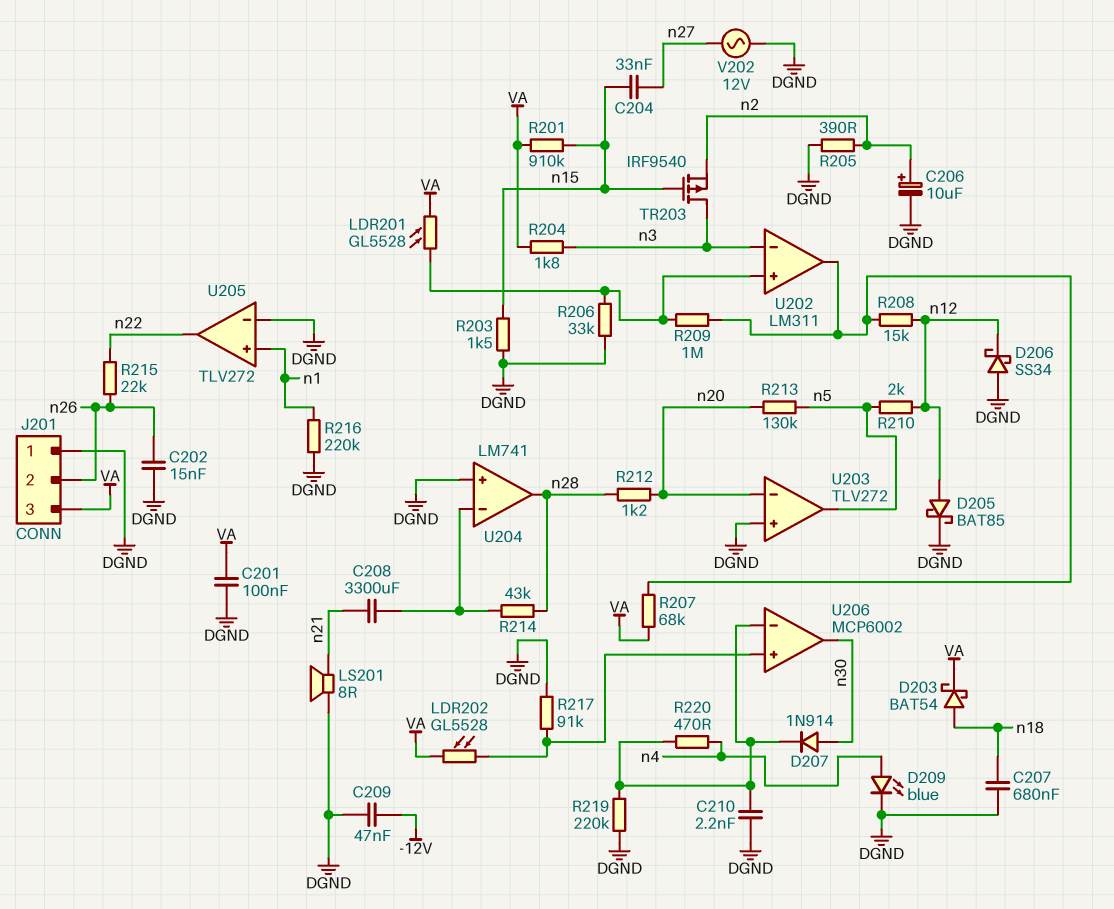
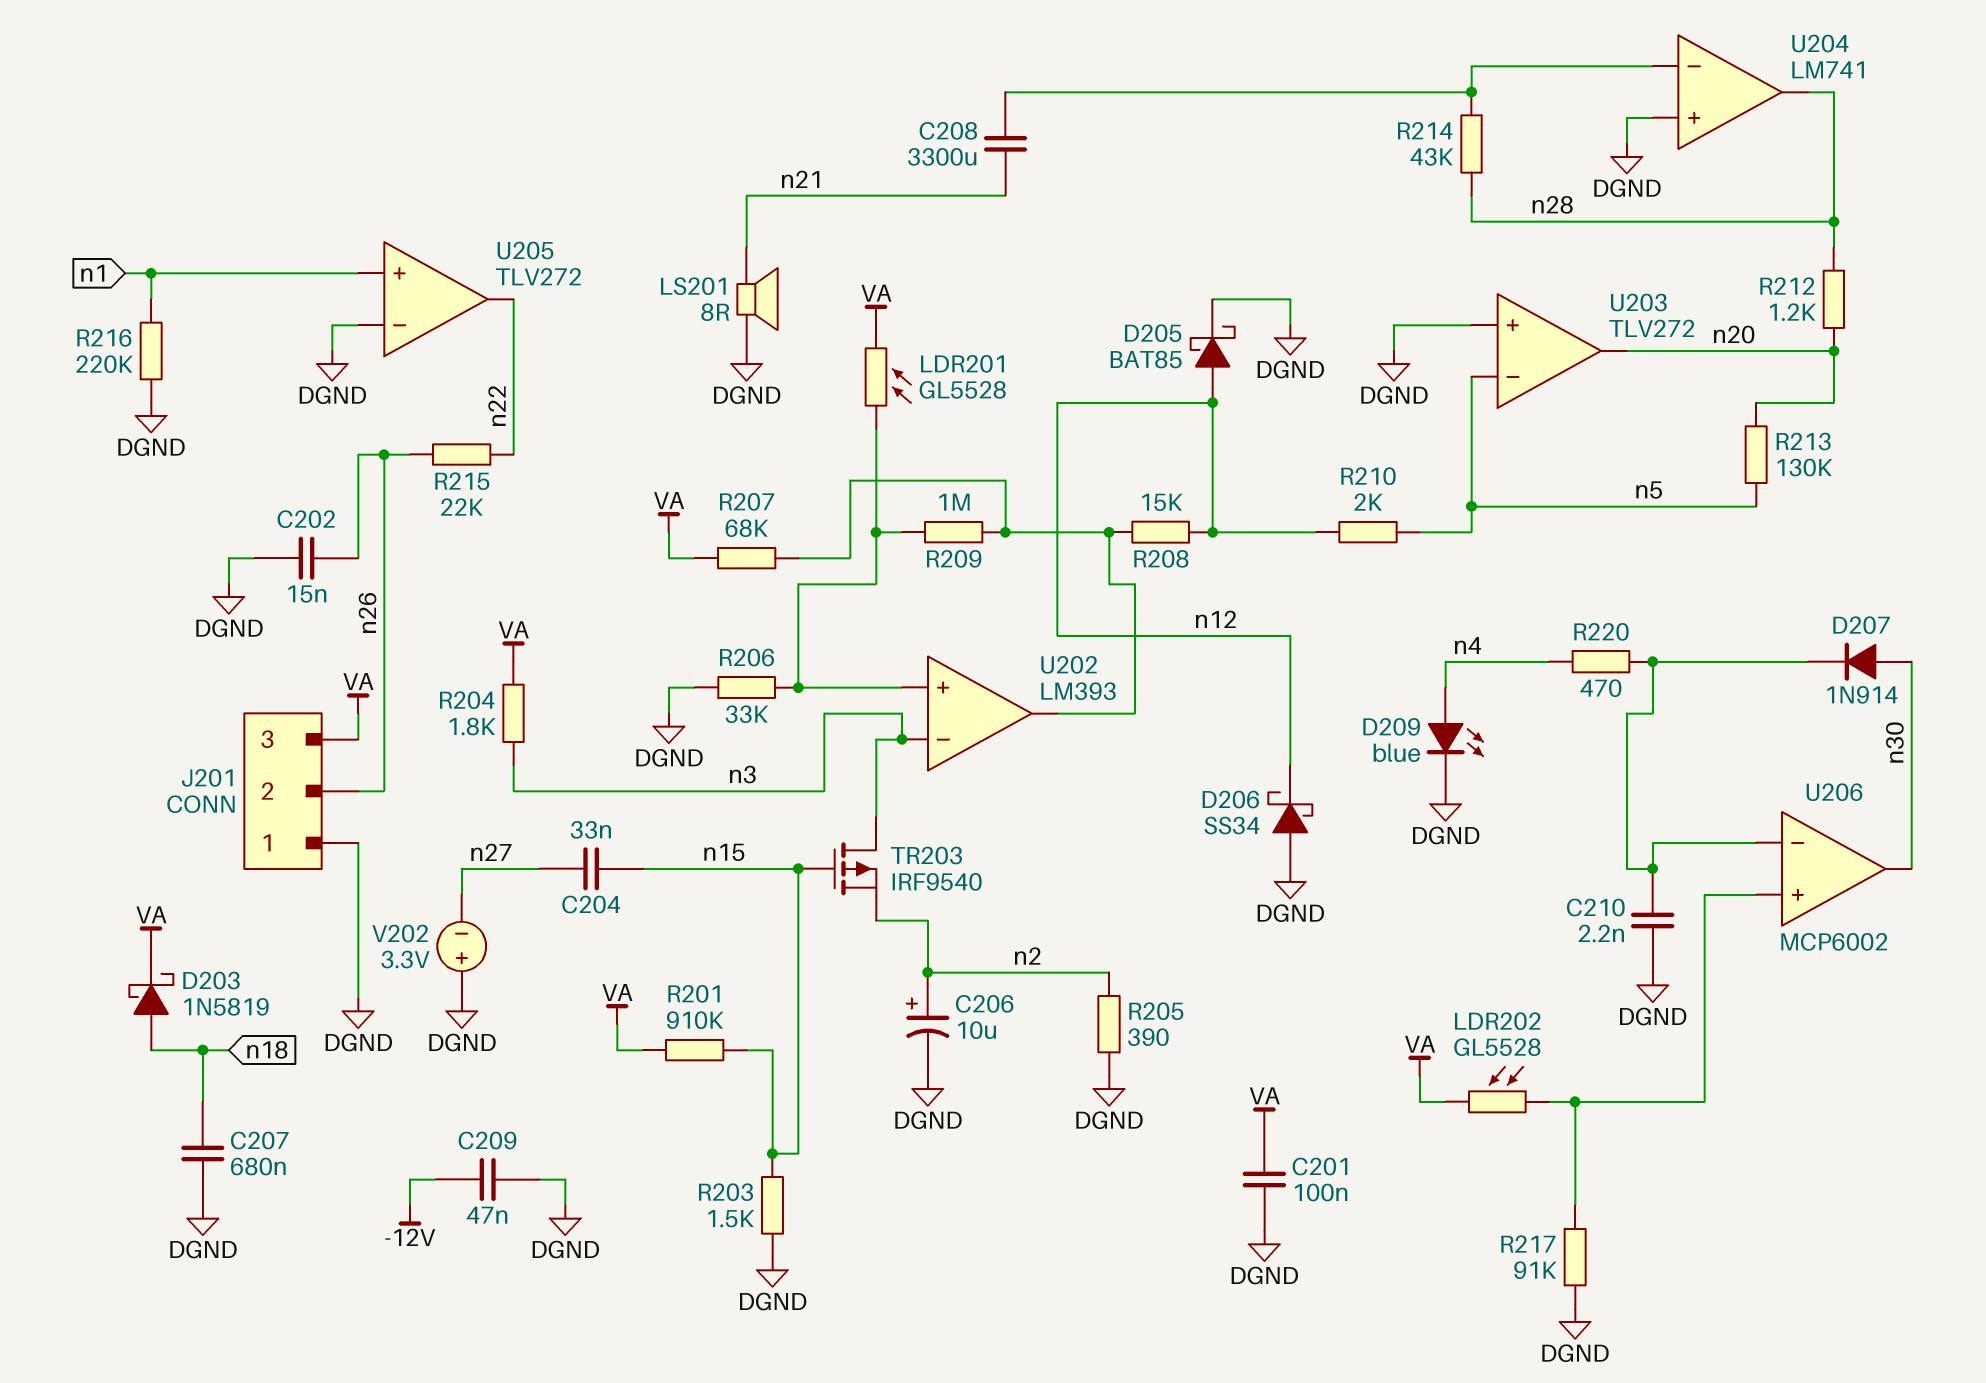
D203: schottky BAT54 (A n18, K VA) -> schottky 1N5819 (A n18, K VA)
R219: 220k (DGND, U206/in-) -> none
U202: LM311 -> LM393
U203 pin in-: n20 -> n5
U203 pin out: n5 -> n20
V202: AC 12V (DGND, n27) -> 3.3V (plus DGND, minus n27)

